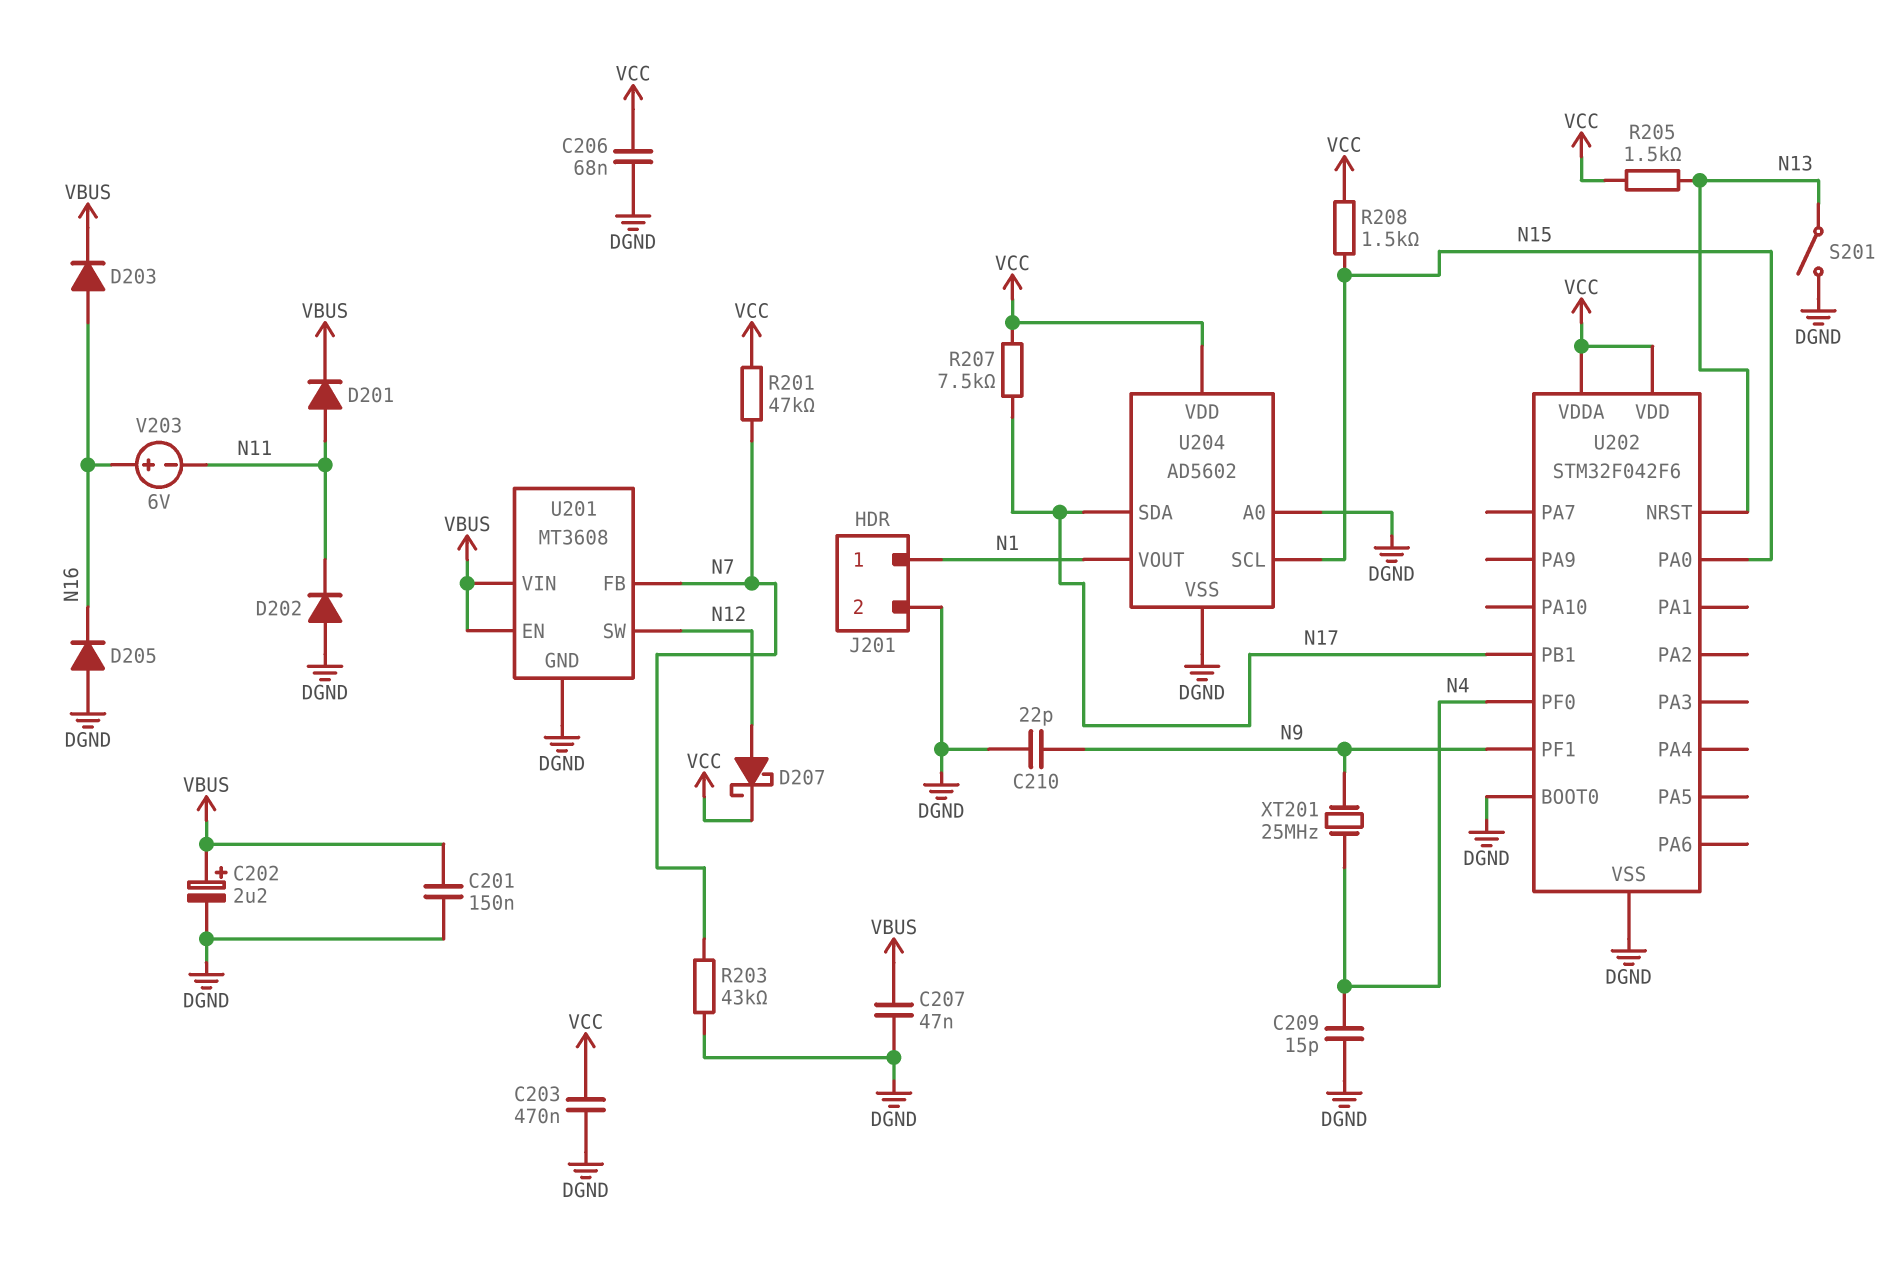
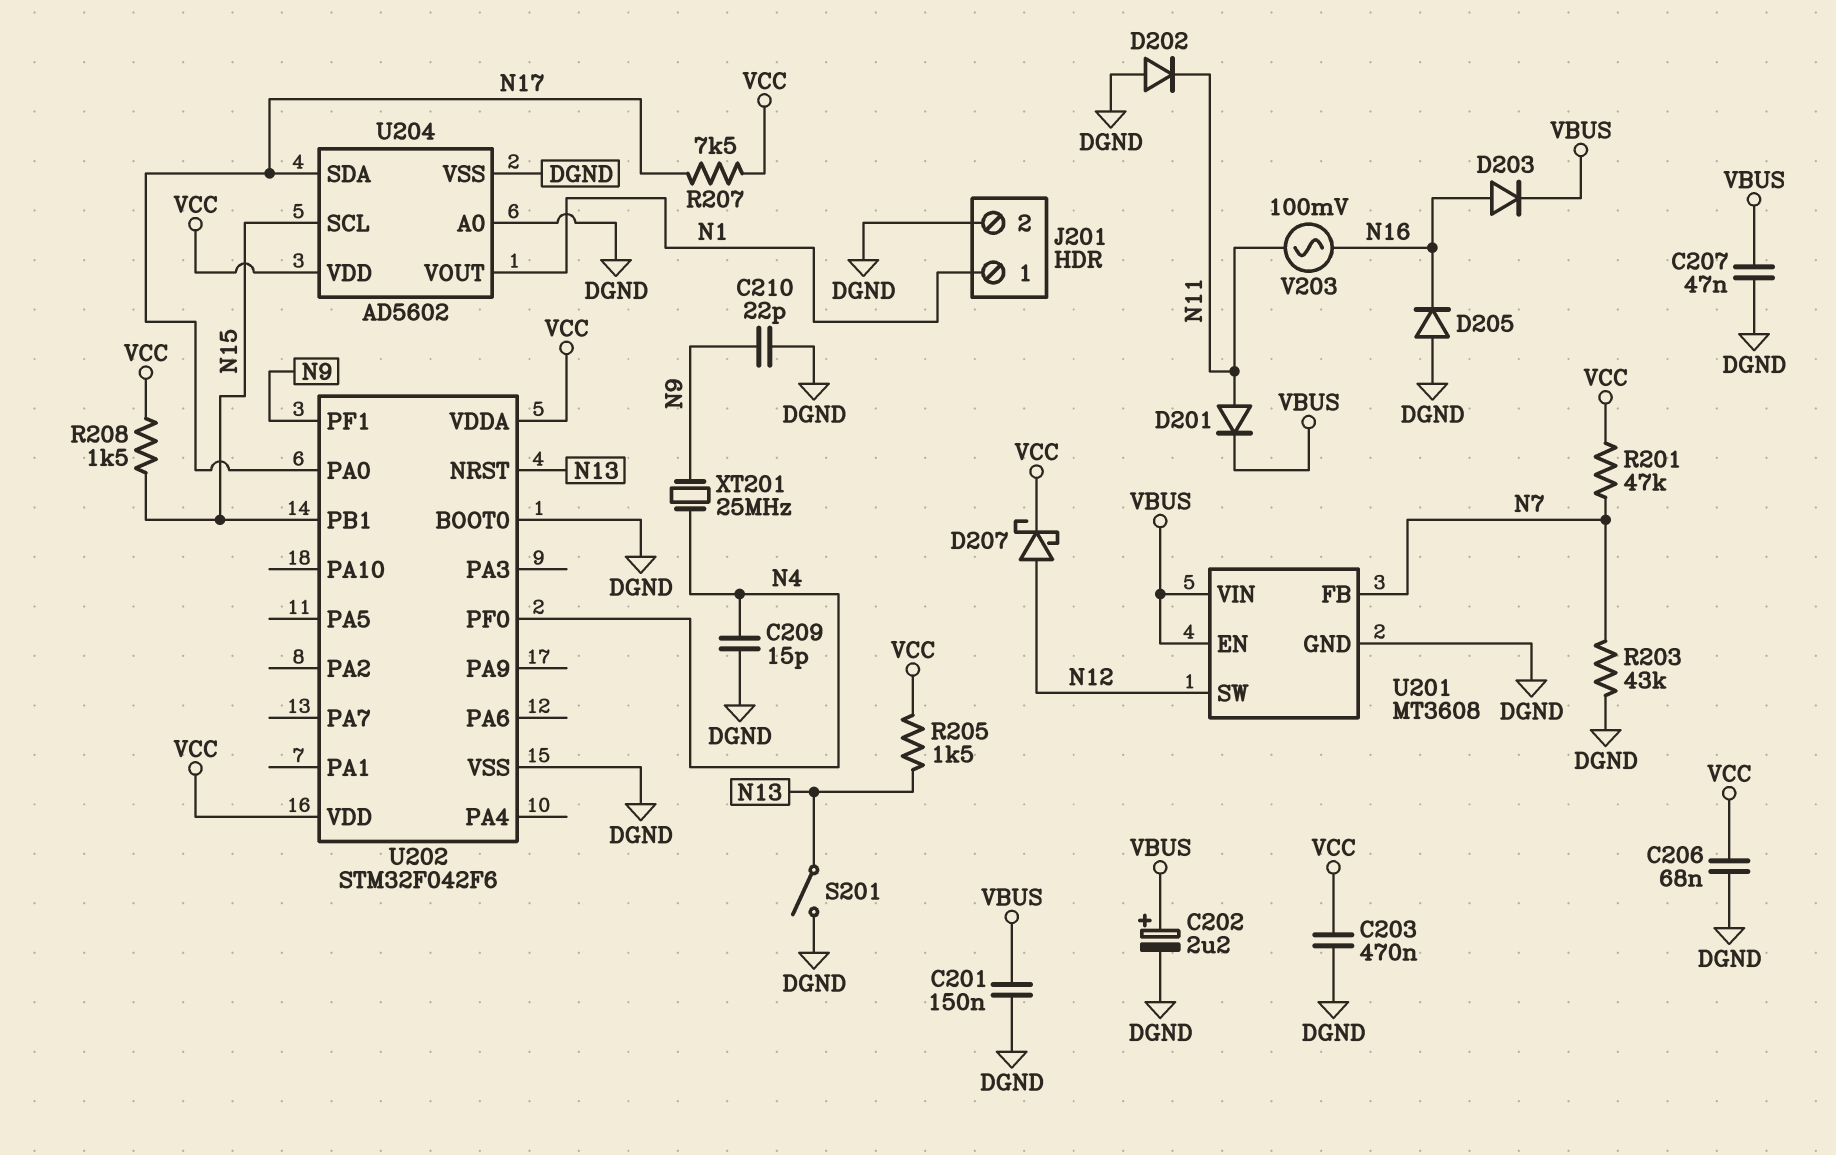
U202 pin PA0: N15 -> N17
U202 pin PB1: N17 -> N15
V203: 6V (plus N16, minus N11) -> AC 100mV (N11, N16)

